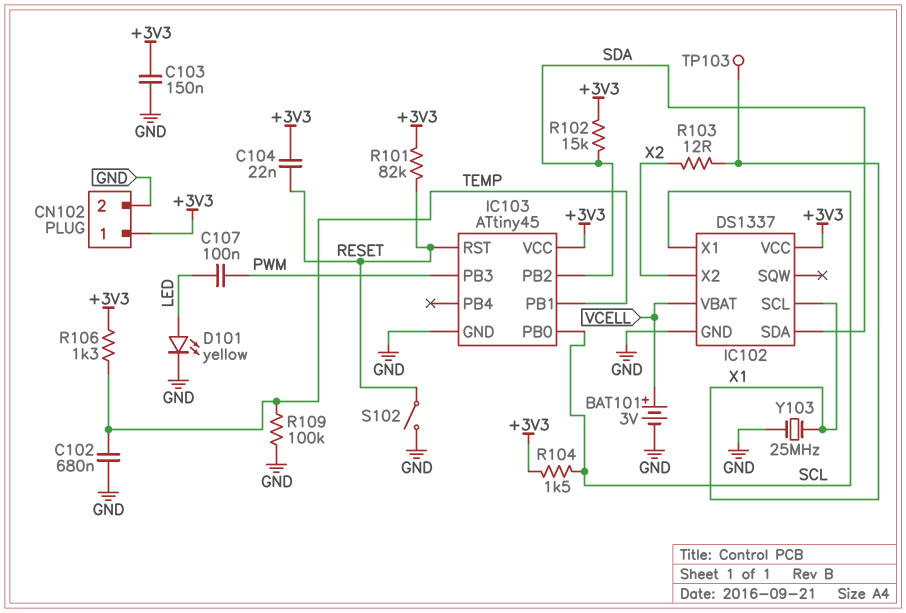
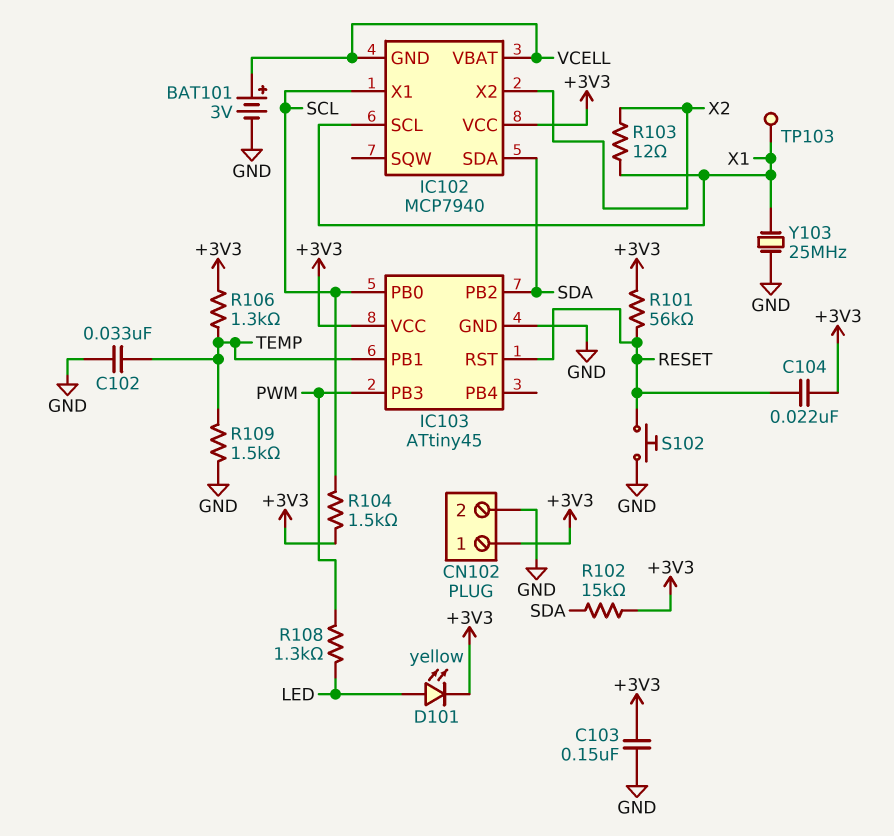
C102: 680nF (GND, TEMP) -> 33nF (GND, TEMP)
C107: 100nF (LED, PWM) -> none
D101: LED yellow (A LED, K GND) -> LED yellow (A LED, K +3V3)
IC102: DS1337 -> MCP7940
IC102 pin GND: GND -> VCELL
R101: 82k (+3V3, RESET) -> 56k (+3V3, RESET)
R108: none -> 1.3k (LED, PWM)
R109: 100k (GND, TEMP) -> 1.5k (GND, TEMP)
S102: switch (GND, RESET) -> button (GND, RESET)

